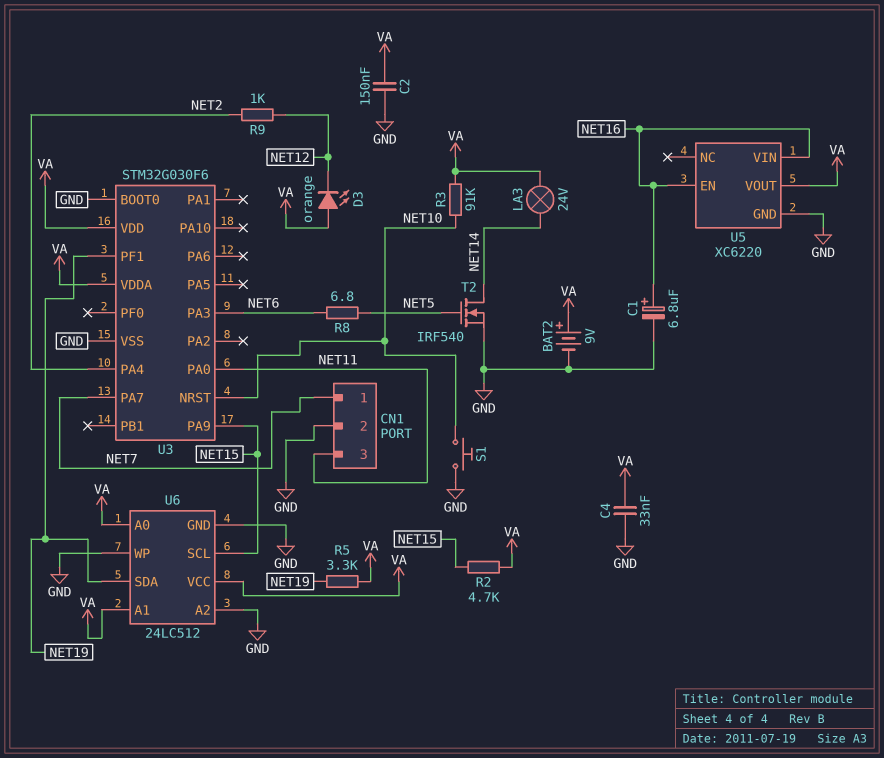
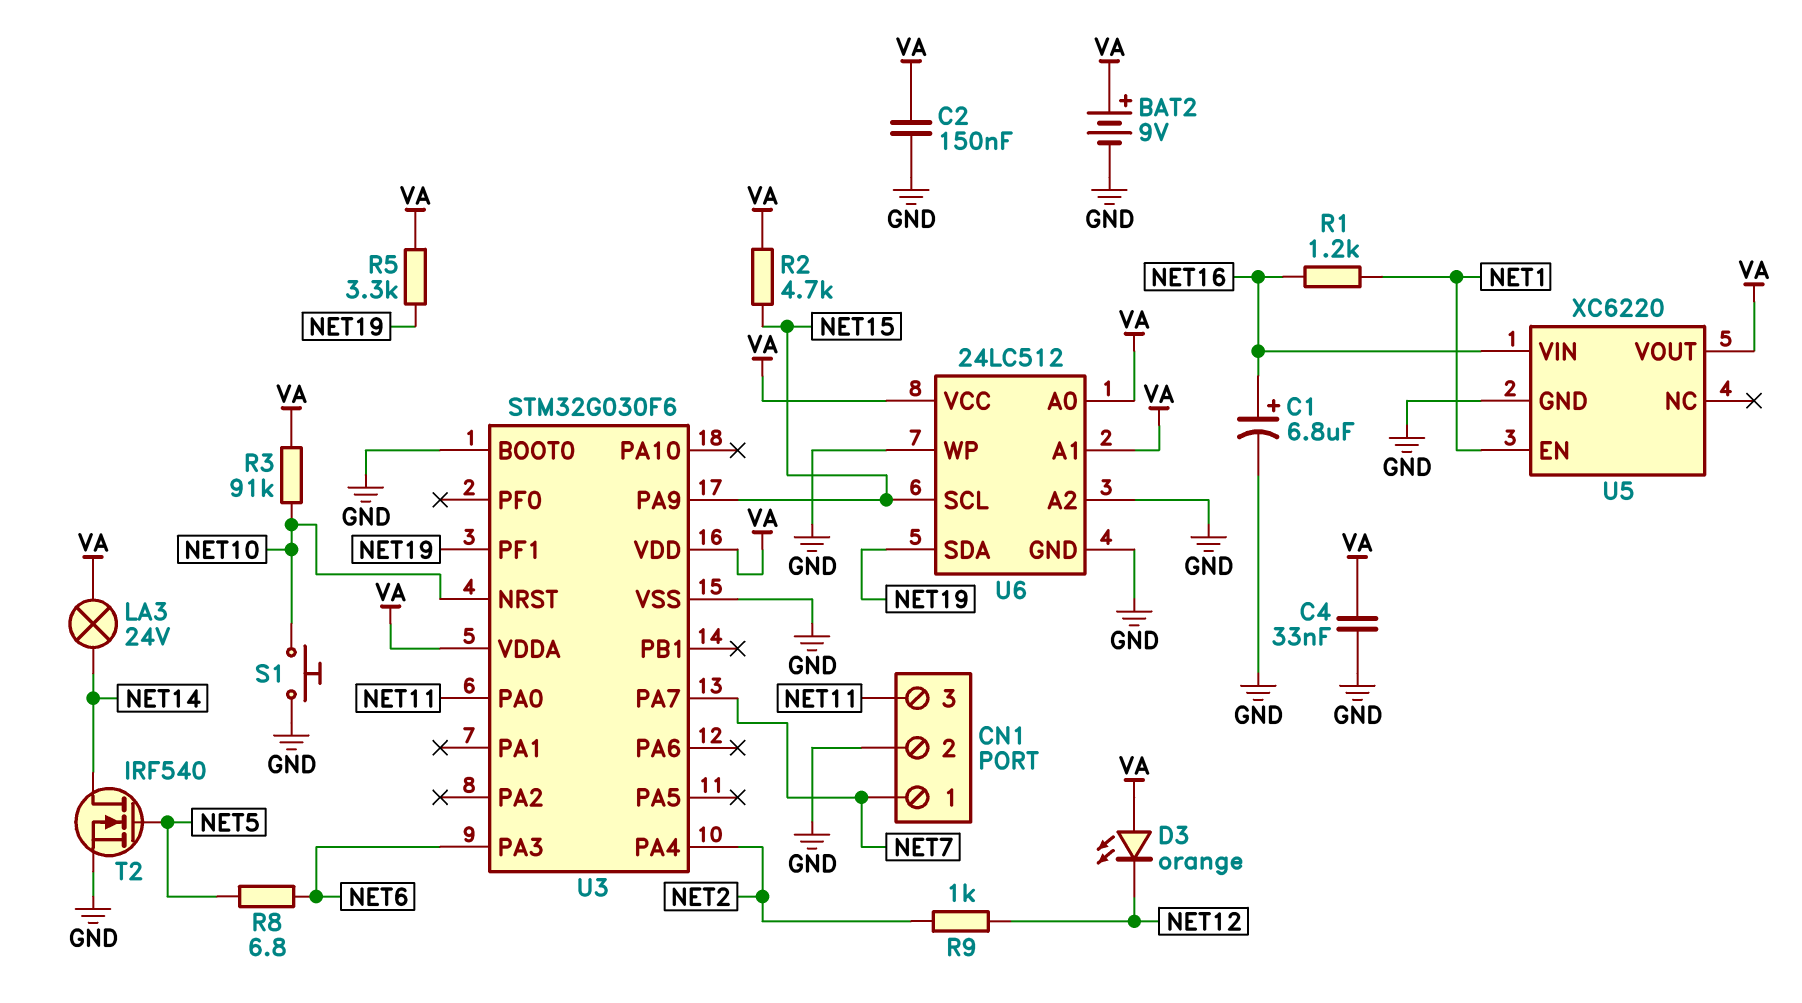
R1: none -> 1.2k (NET1, NET16)
U5 pin EN: NET16 -> NET1

